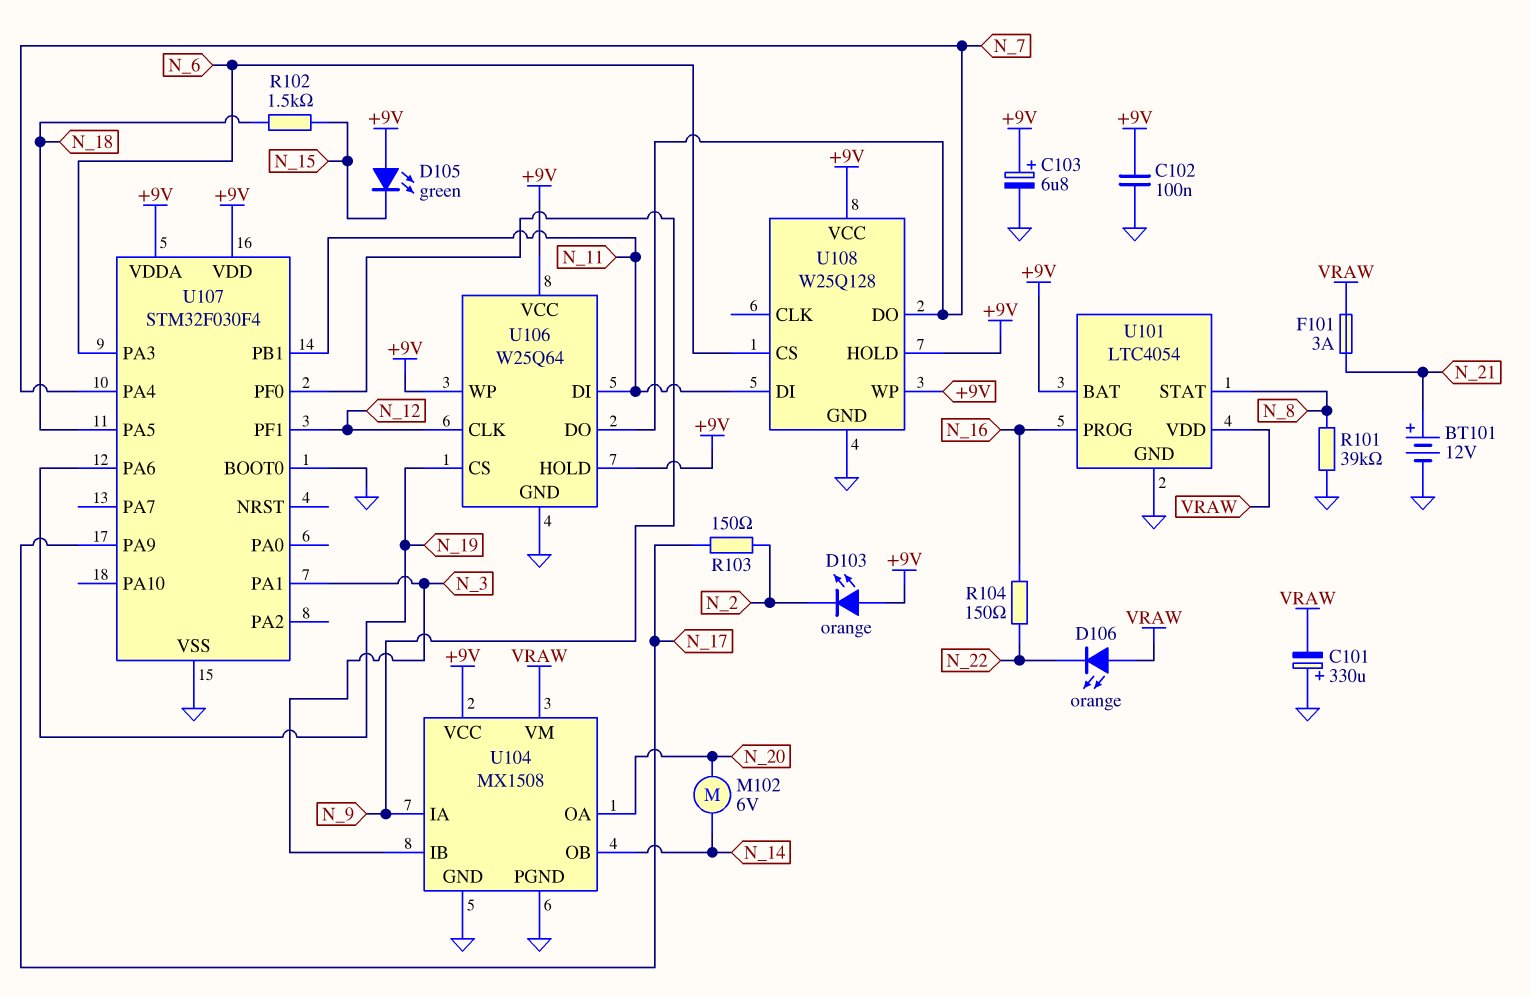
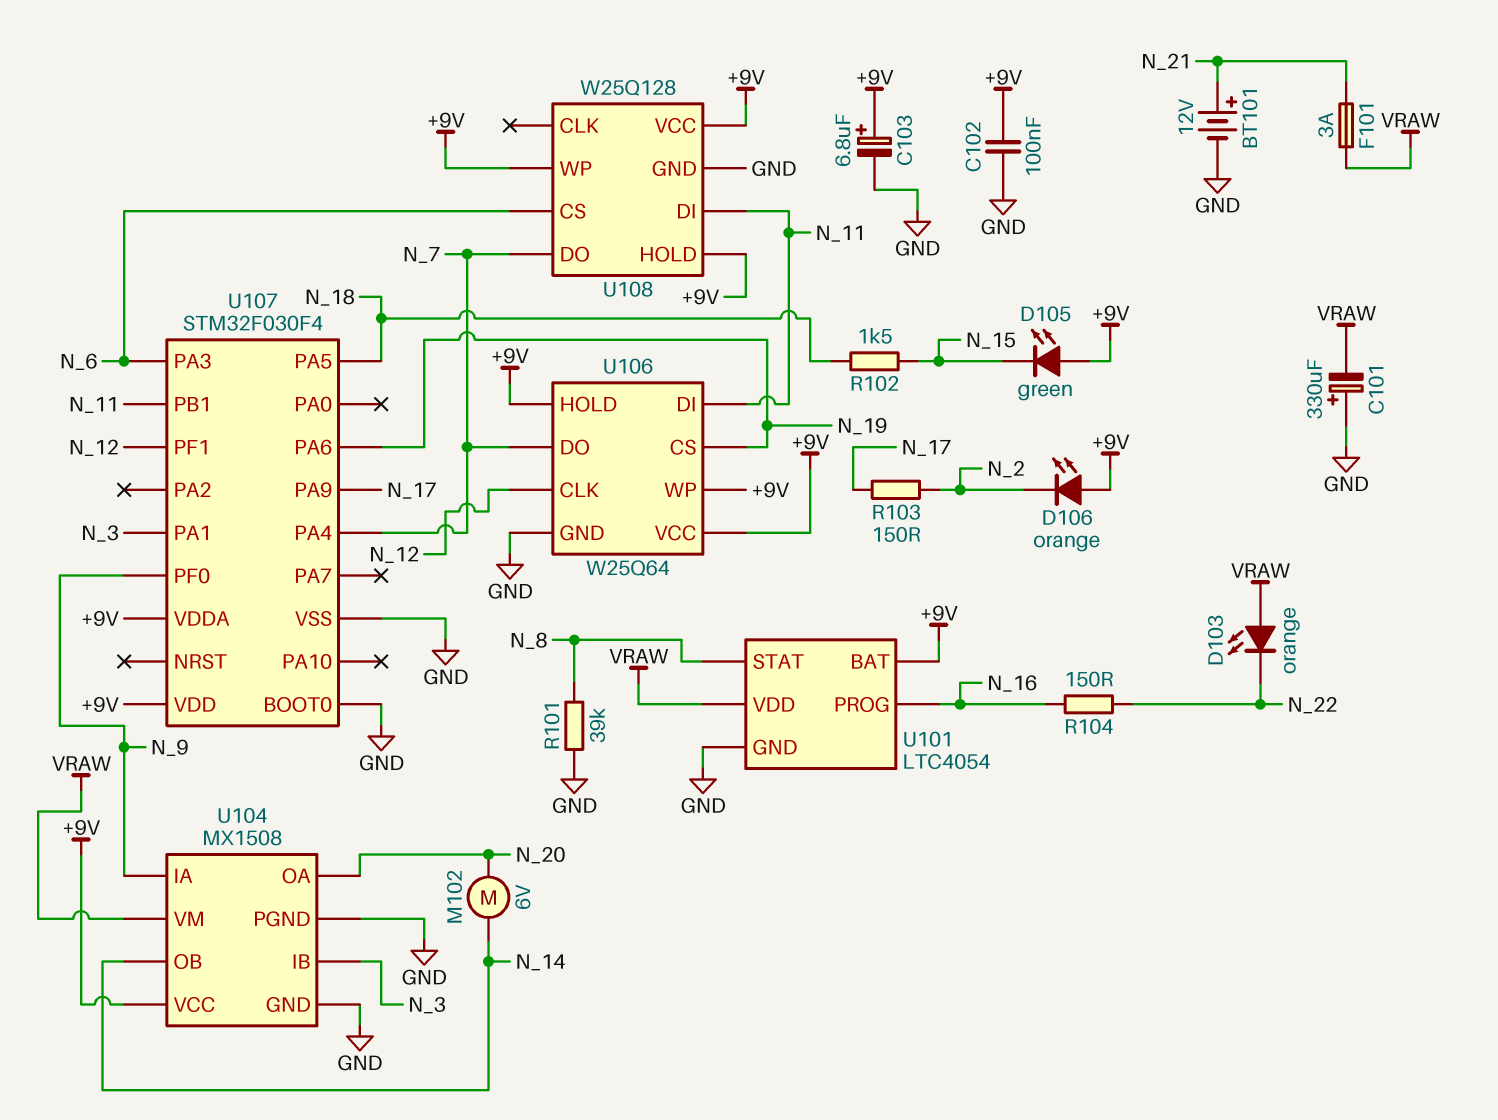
D103: LED orange (A +9V, K N_2) -> LED orange (A VRAW, K N_22)
D106: LED orange (A VRAW, K N_22) -> LED orange (A +9V, K N_2)

